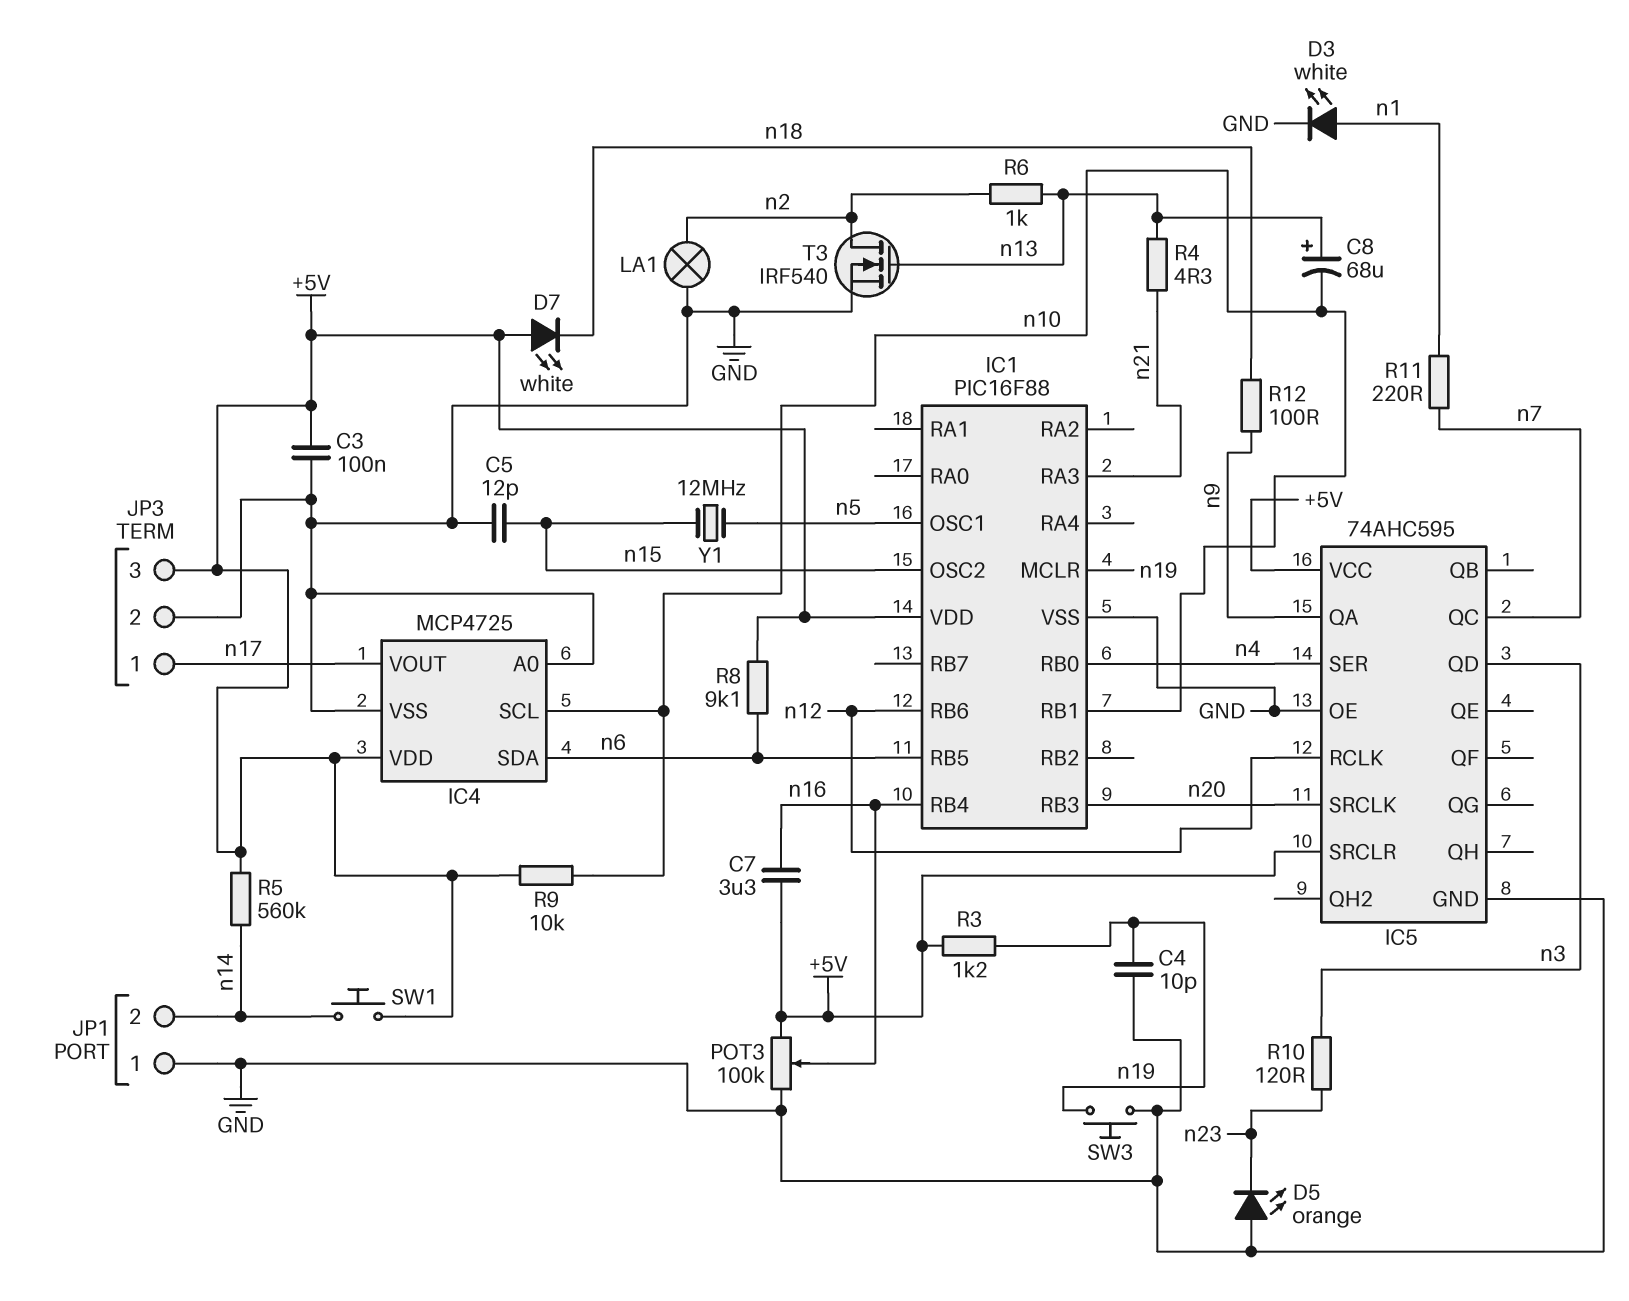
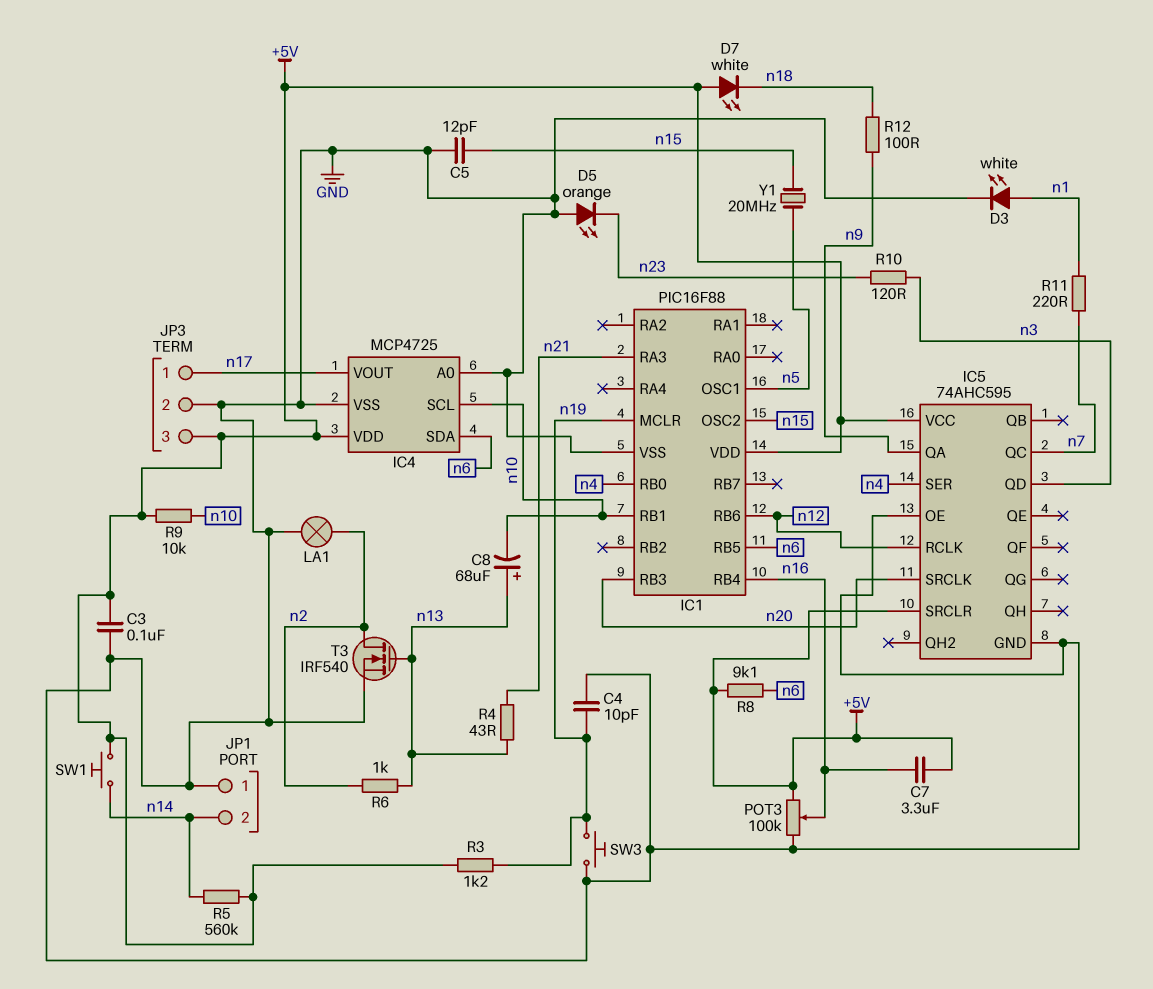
R4: 4.3 (n13, n21) -> 43 (n13, n21)
Y1: 12MHz (n5, n15) -> 20MHz (n5, n15)

